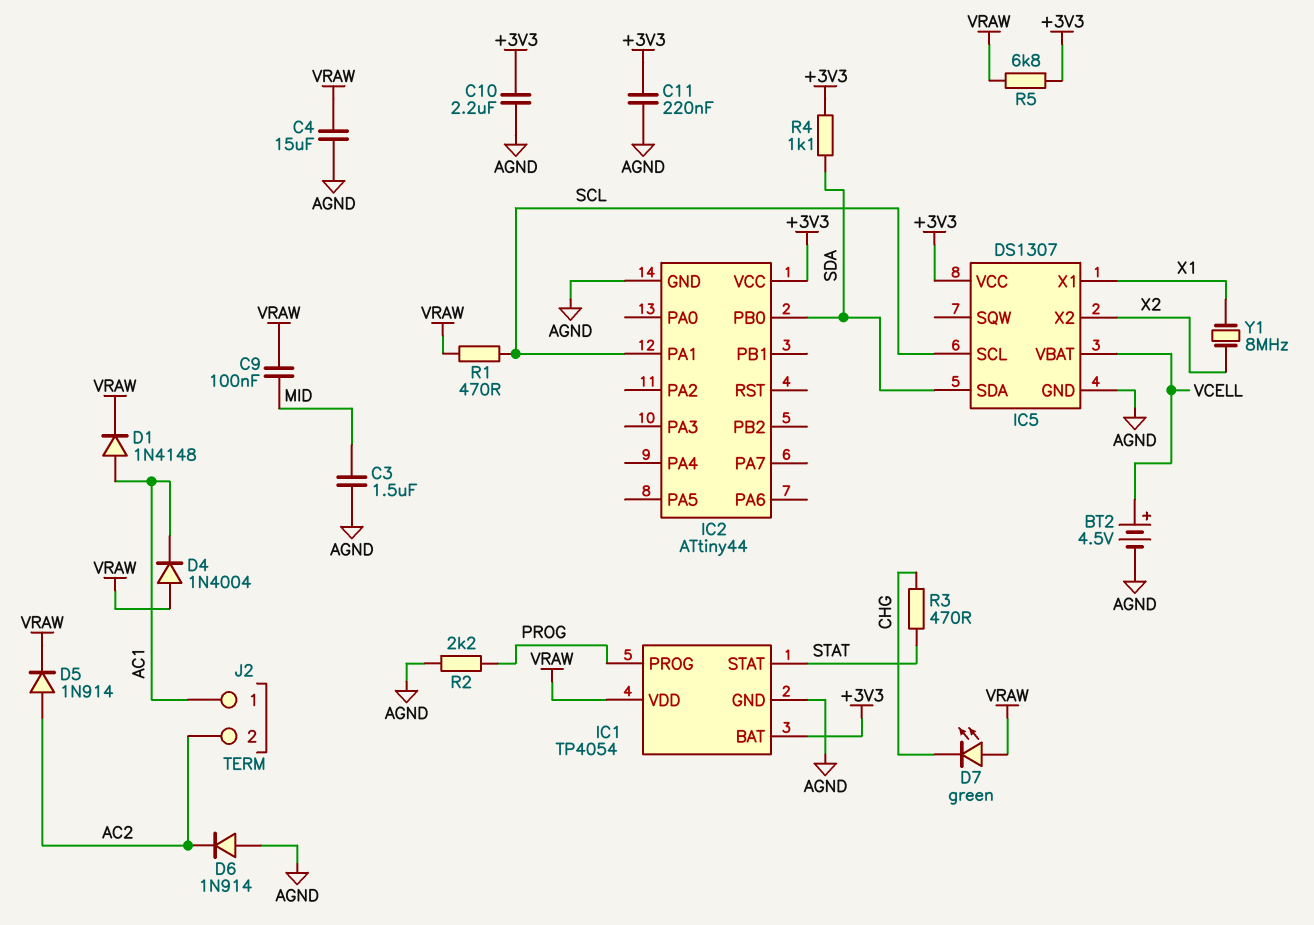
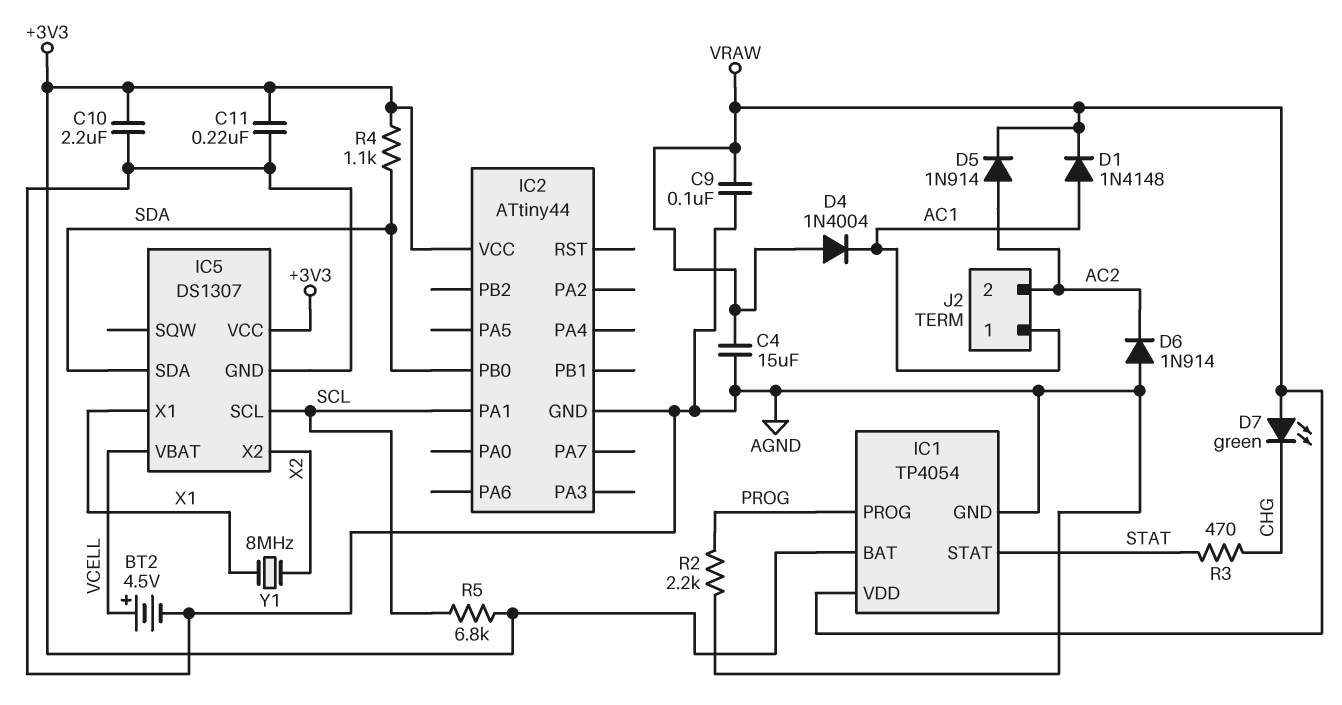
C3: 1.5uF (AGND, MID) -> none
C9: 100nF (MID, VRAW) -> 100nF (AGND, VRAW)
R1: 470 (SCL, VRAW) -> none
R5: 6.8k (+3V3, VRAW) -> 6.8k (+3V3, SCL)

